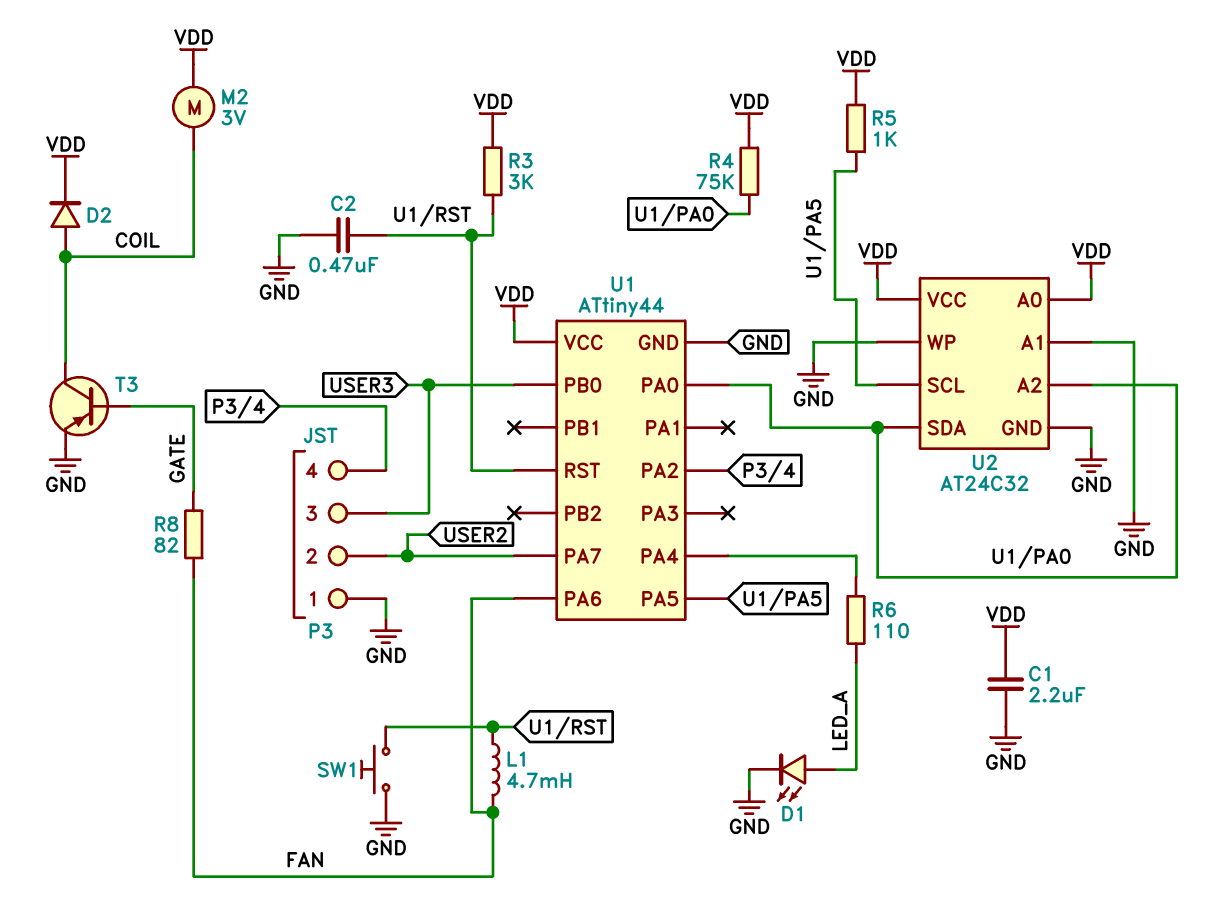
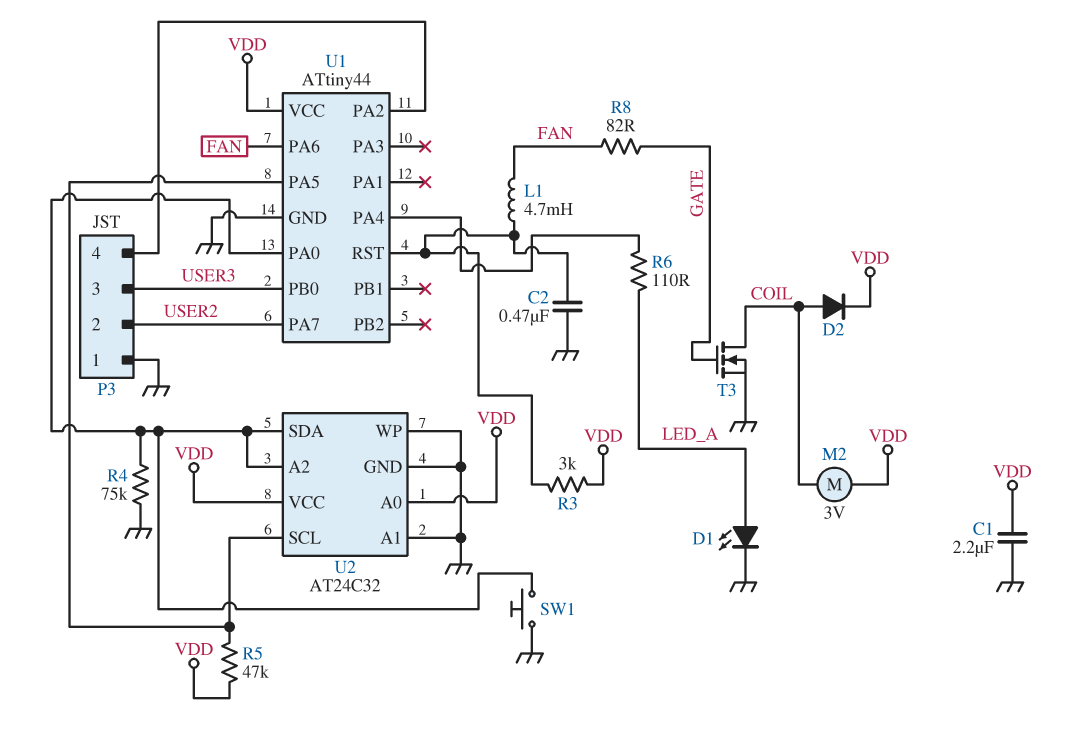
R4: 75k (U1/PA0, VDD) -> 75k (GND, U1/PA0)
R5: 1k (U1/PA5, VDD) -> 47k (U1/PA5, VDD)
SW1: button (GND, U1/RST) -> button (GND, U1/PA0)
T3: PNP (B GATE, C COIL, E GND) -> NMOS (G GATE, D COIL, S GND)

